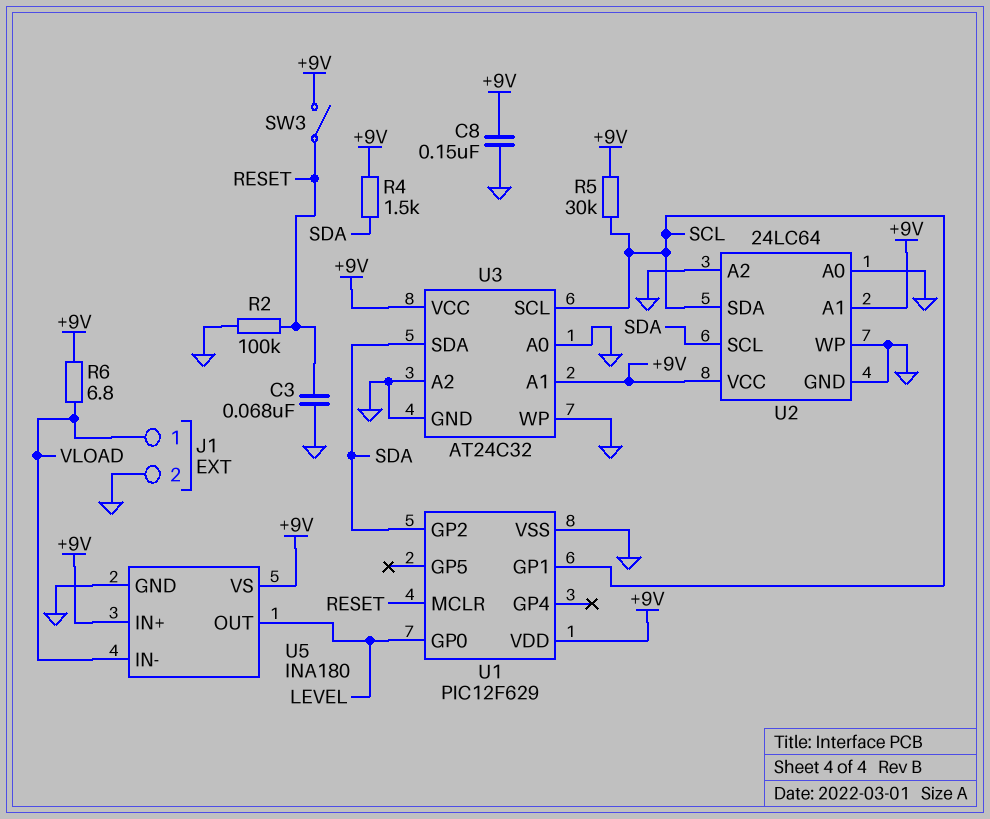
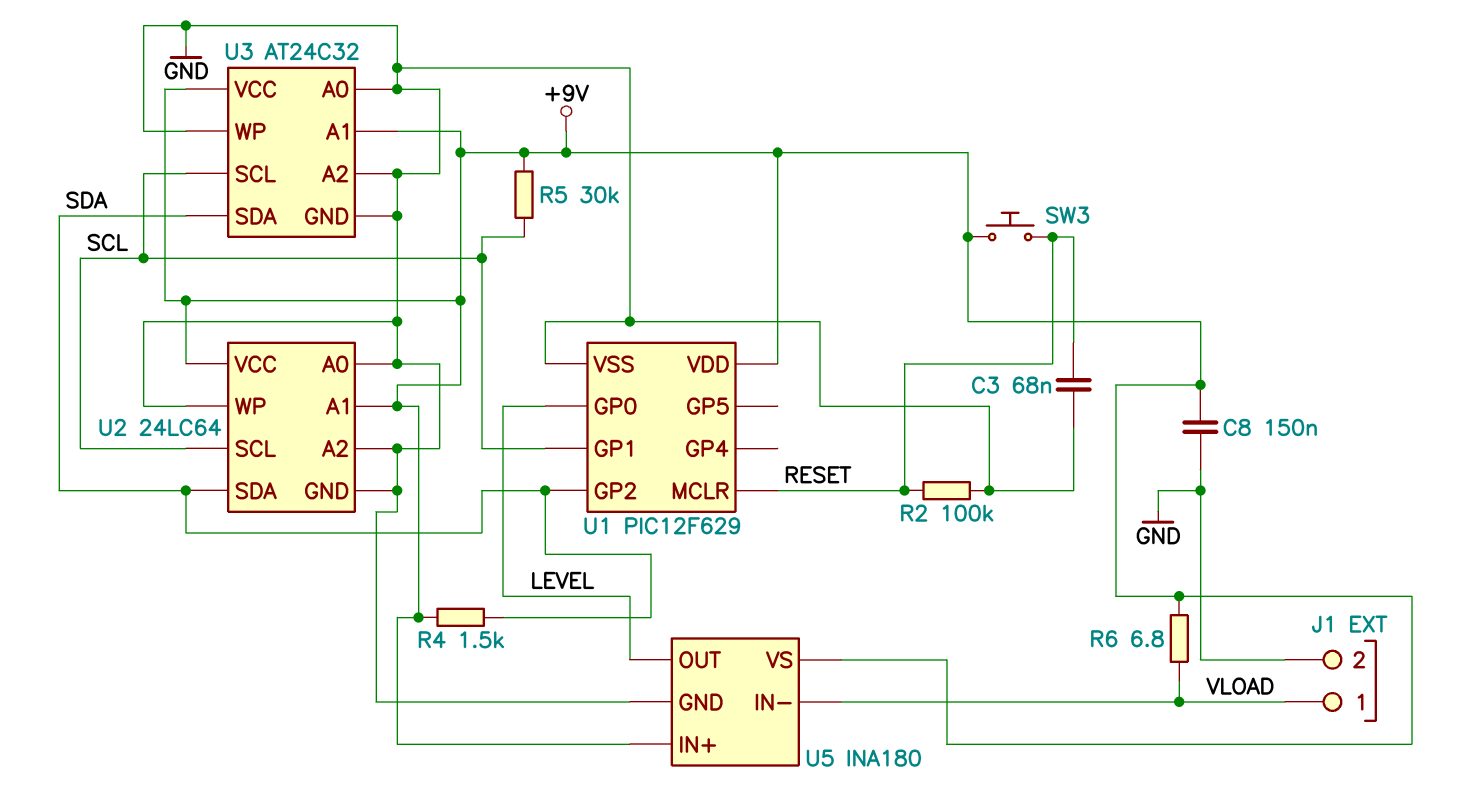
SW3: switch (+9V, RESET) -> button (+9V, RESET)
U2 pin SCL: SDA -> SCL
U2 pin SDA: SCL -> SDA

